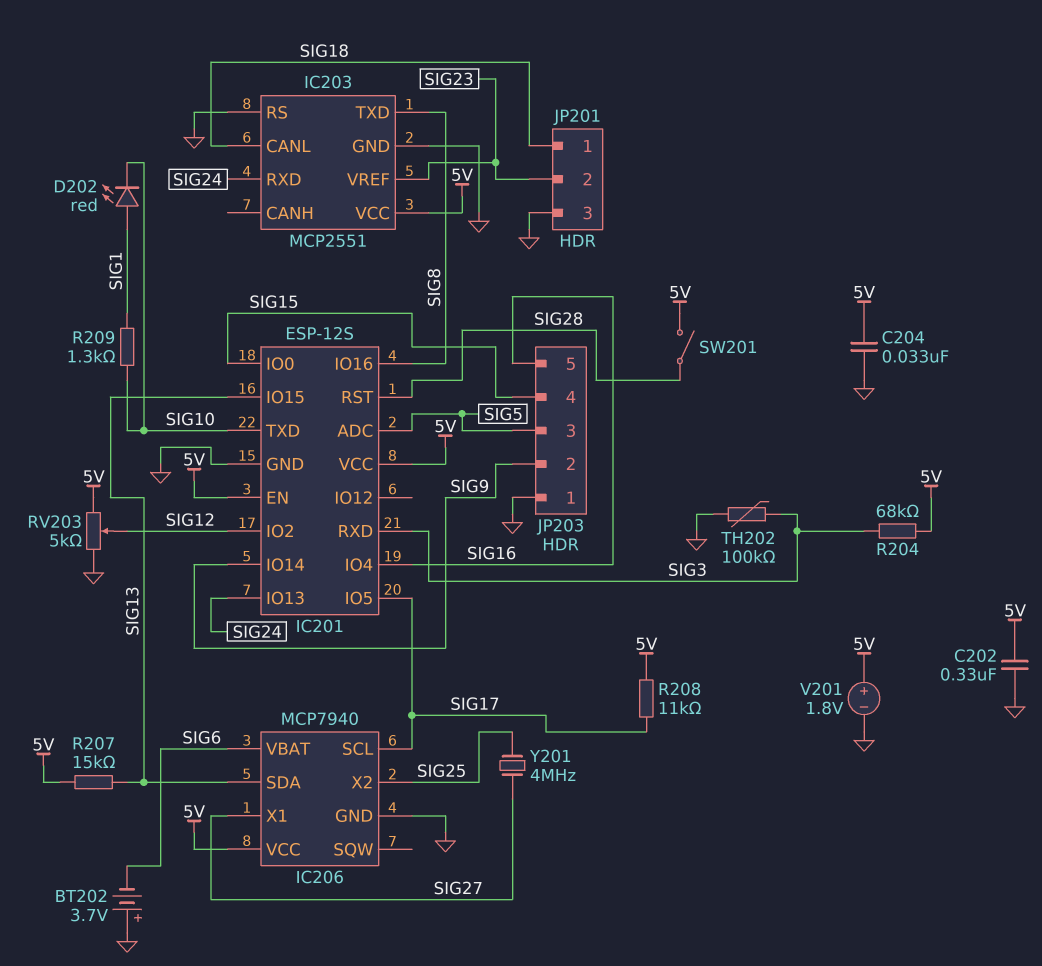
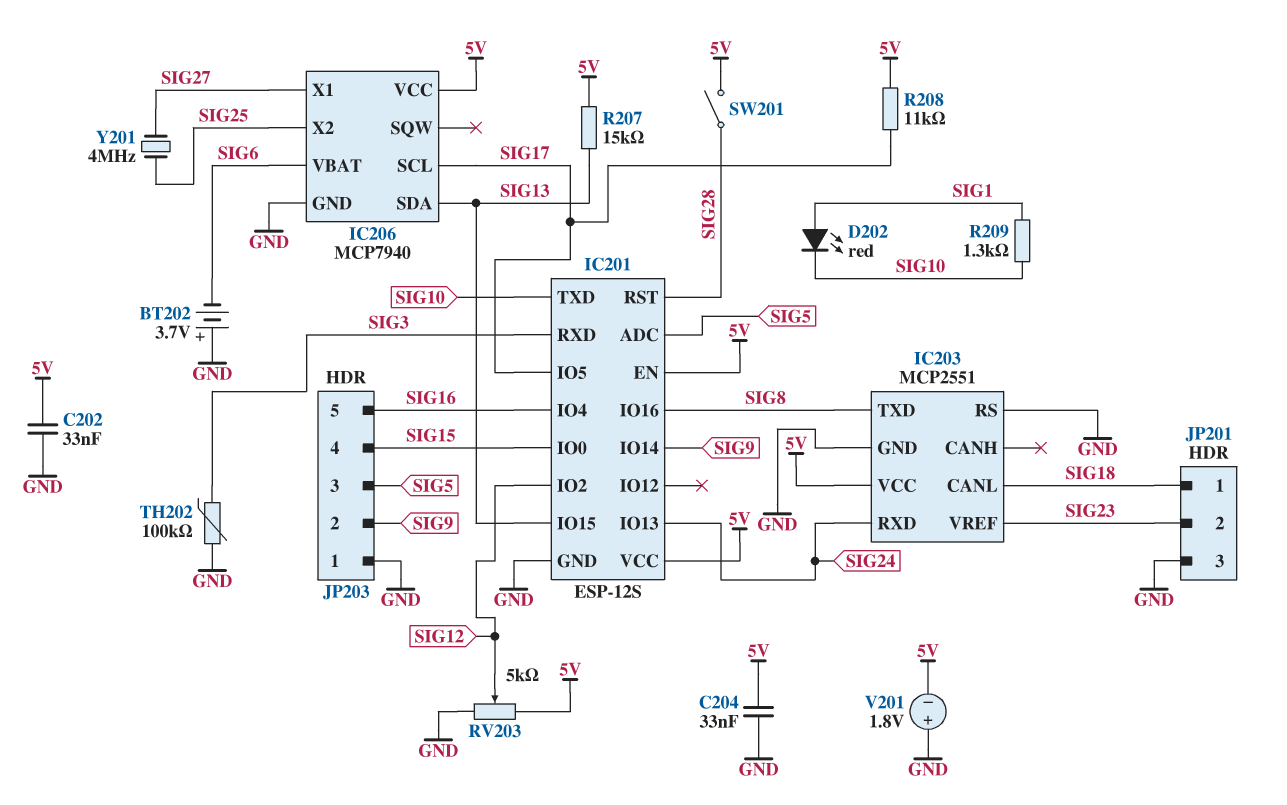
C202: 330nF (5V, GND) -> 33nF (5V, GND)
R204: 68k (5V, SIG3) -> none
V201: 1.8V (plus 5V, minus GND) -> 1.8V (plus GND, minus 5V)

